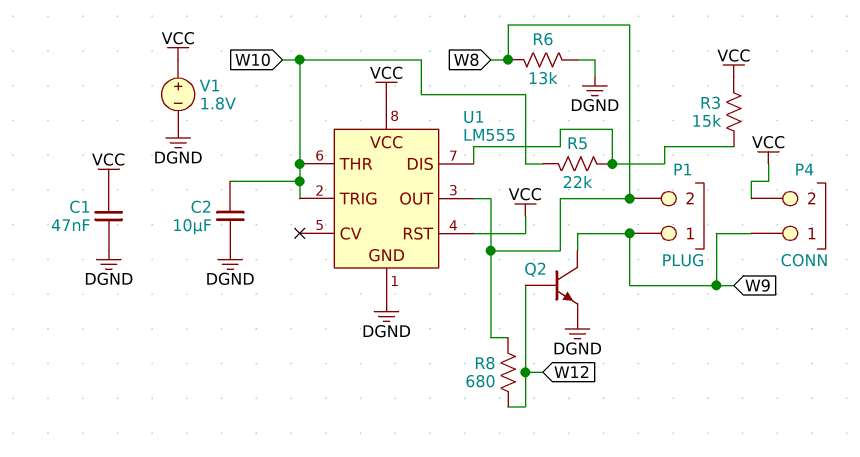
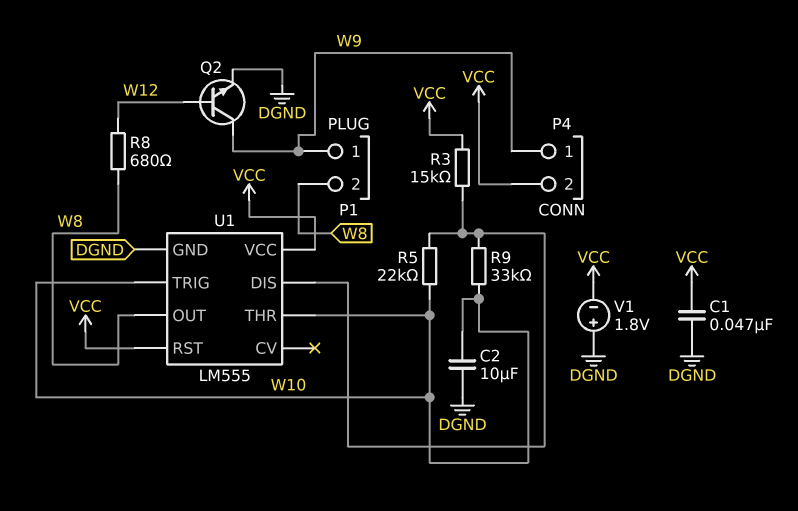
R6: 13k (DGND, W8) -> none
R9: none -> 33k (U1/DIS, W10)
V1: 1.8V (plus VCC, minus DGND) -> 1.8V (plus DGND, minus VCC)

